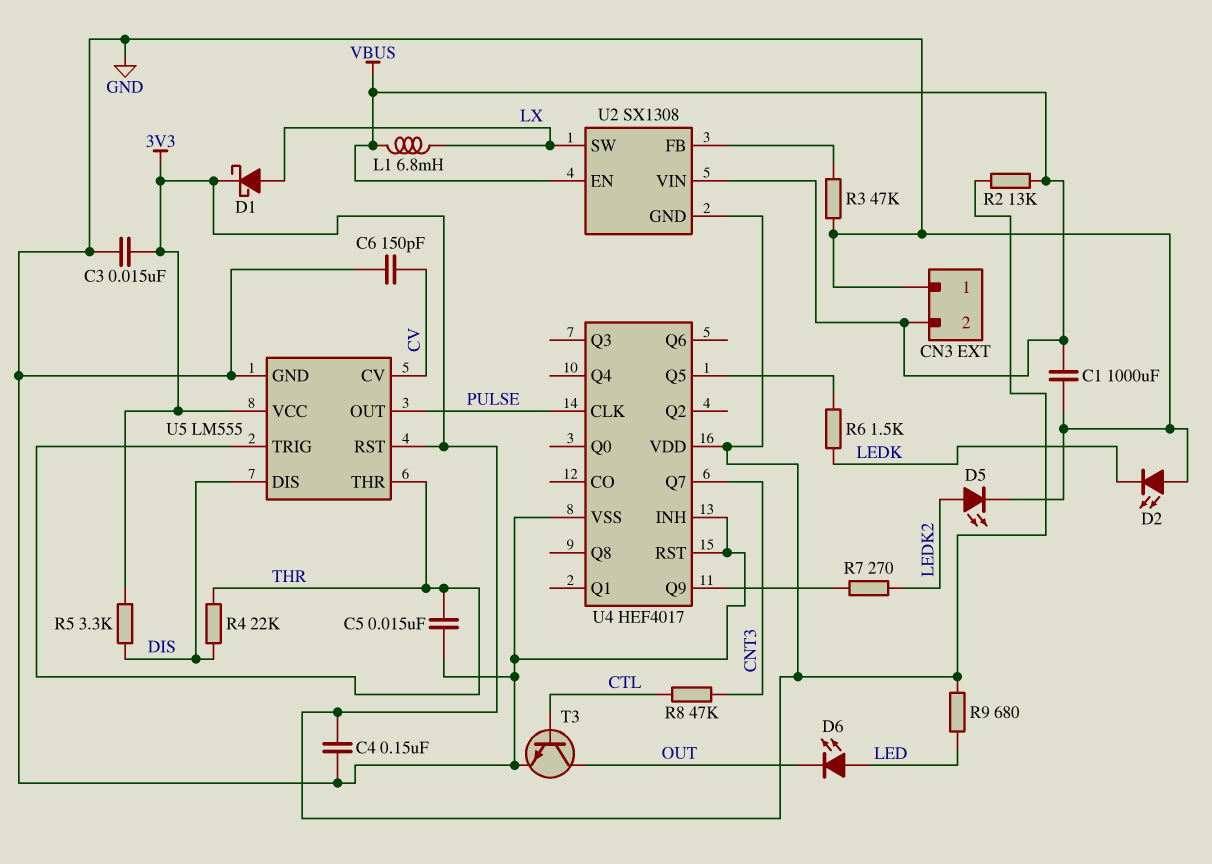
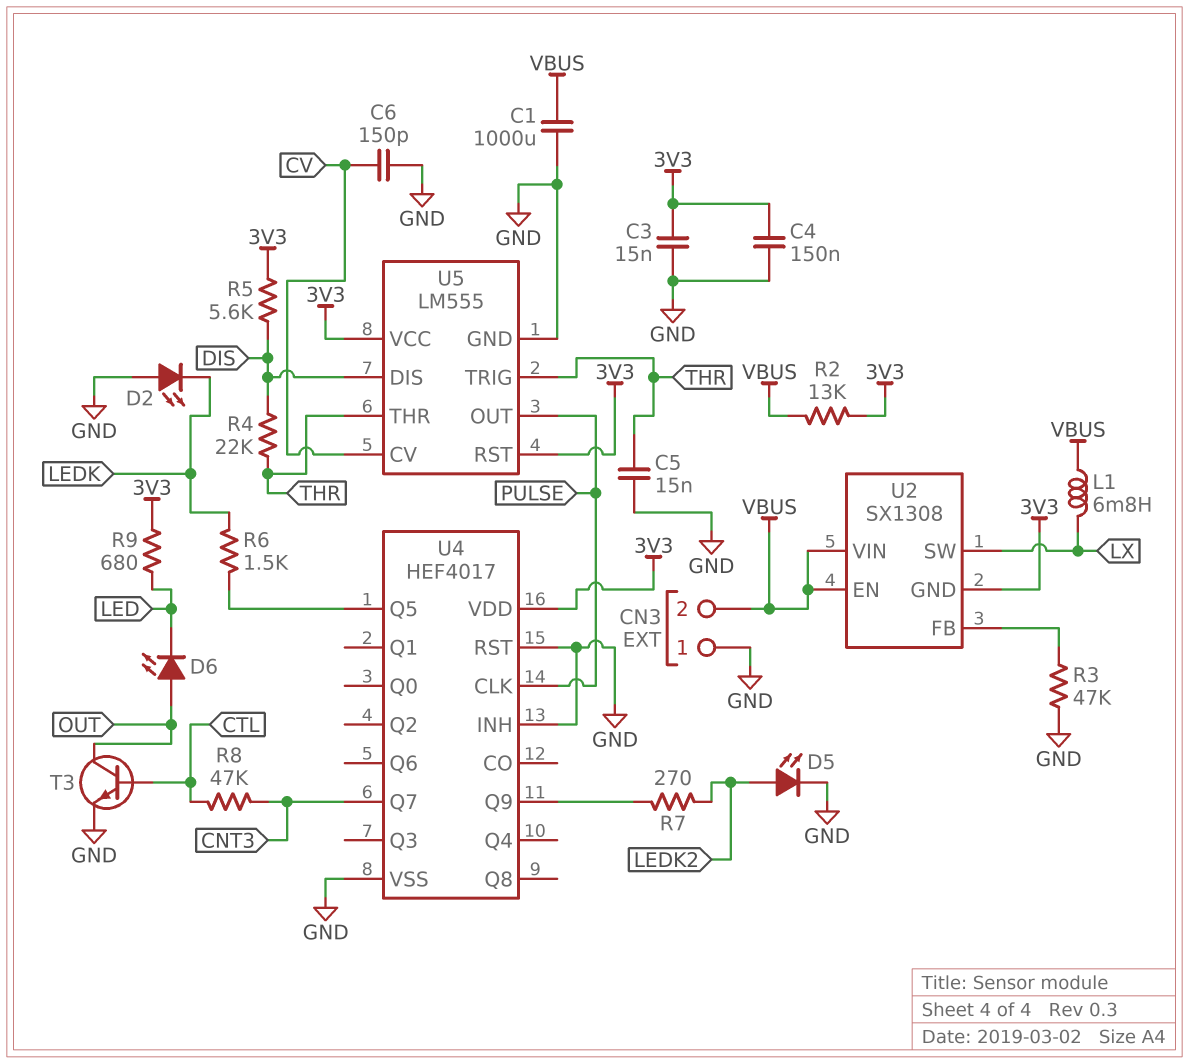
D1: schottky (A LX, K 3V3) -> none
D6: LED (A LED, K OUT) -> LED (A OUT, K LED)
R5: 3.3k (3V3, DIS) -> 5.6k (3V3, DIS)

